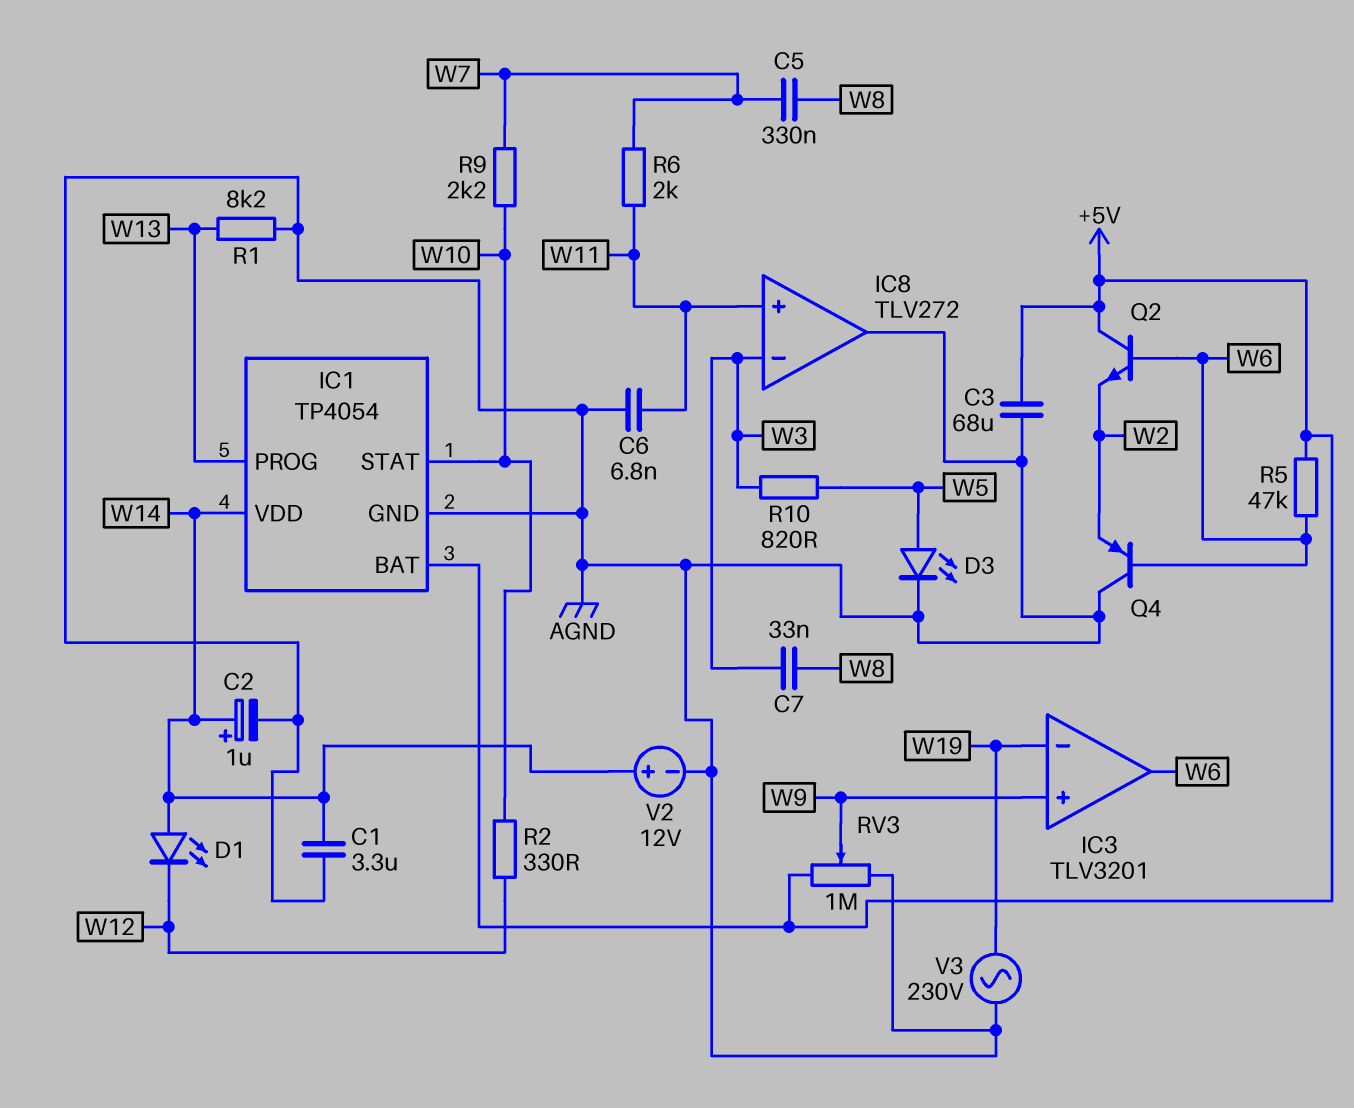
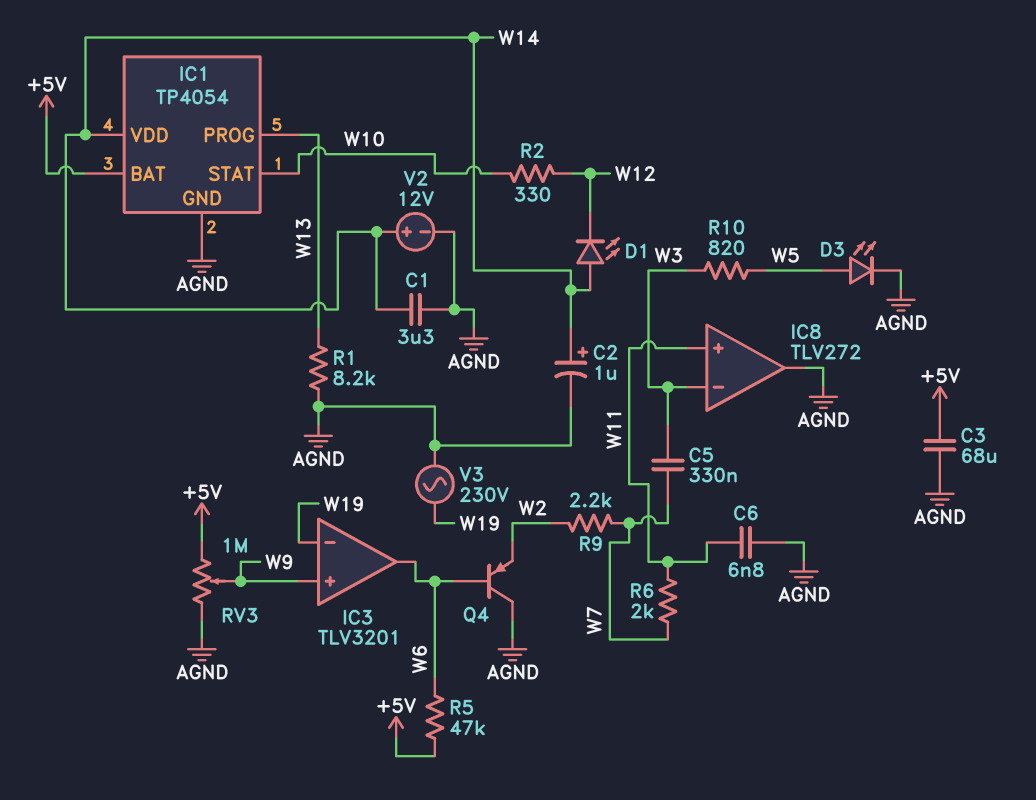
C5: 330nF (W7, W8) -> 330nF (W3, W7)
C7: 33nF (W3, W8) -> none
Q2: NPN (B W6, C +5V, E W2) -> none
R9: 2.2k (W7, W10) -> 2.2k (W2, W7)

